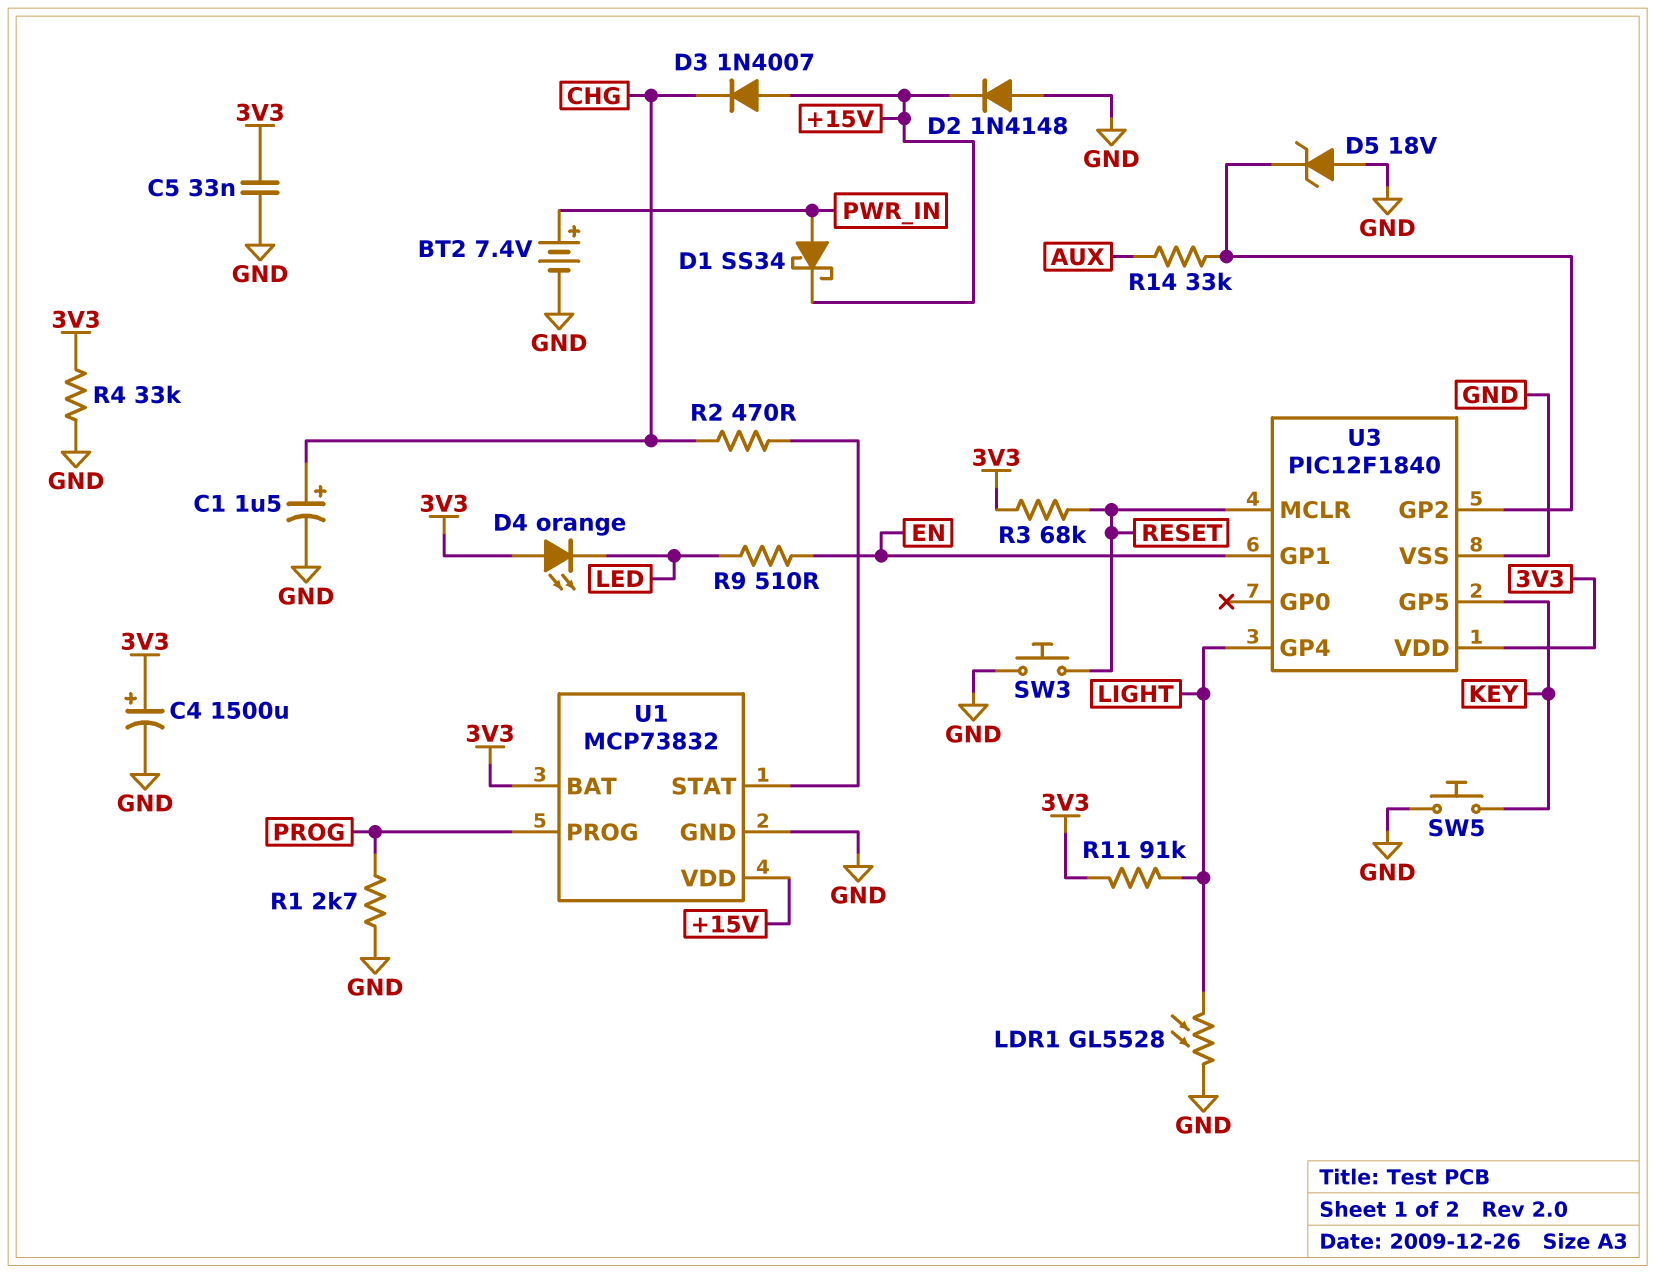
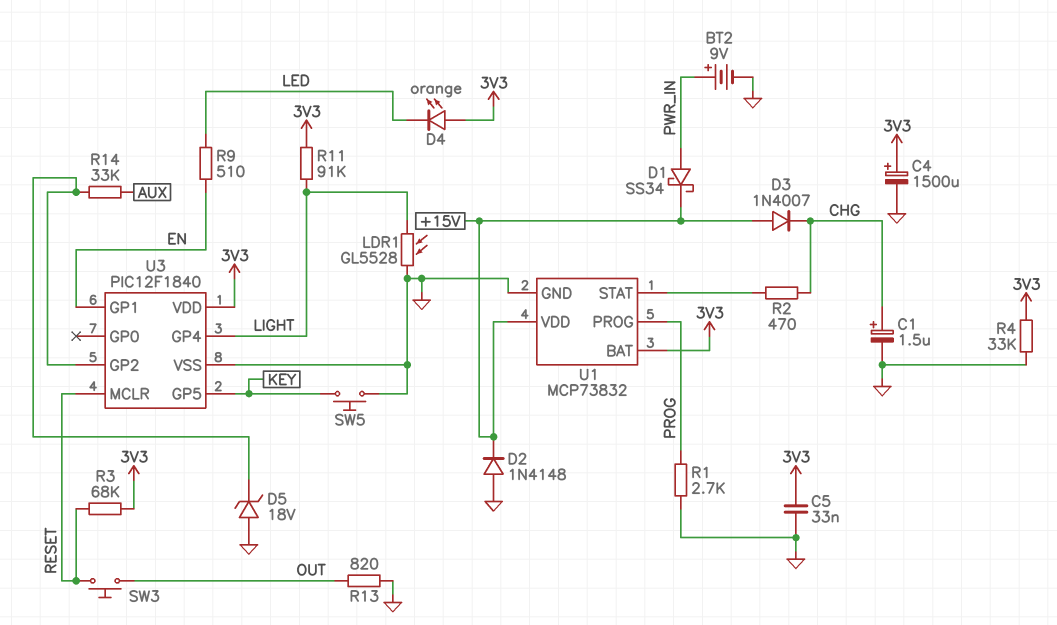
BT2: 7.4V (plus PWR_IN, minus GND) -> 9V (plus PWR_IN, minus GND)
R13: none -> 820 (GND, OUT)
SW3: button (GND, RESET) -> button (OUT, RESET)

